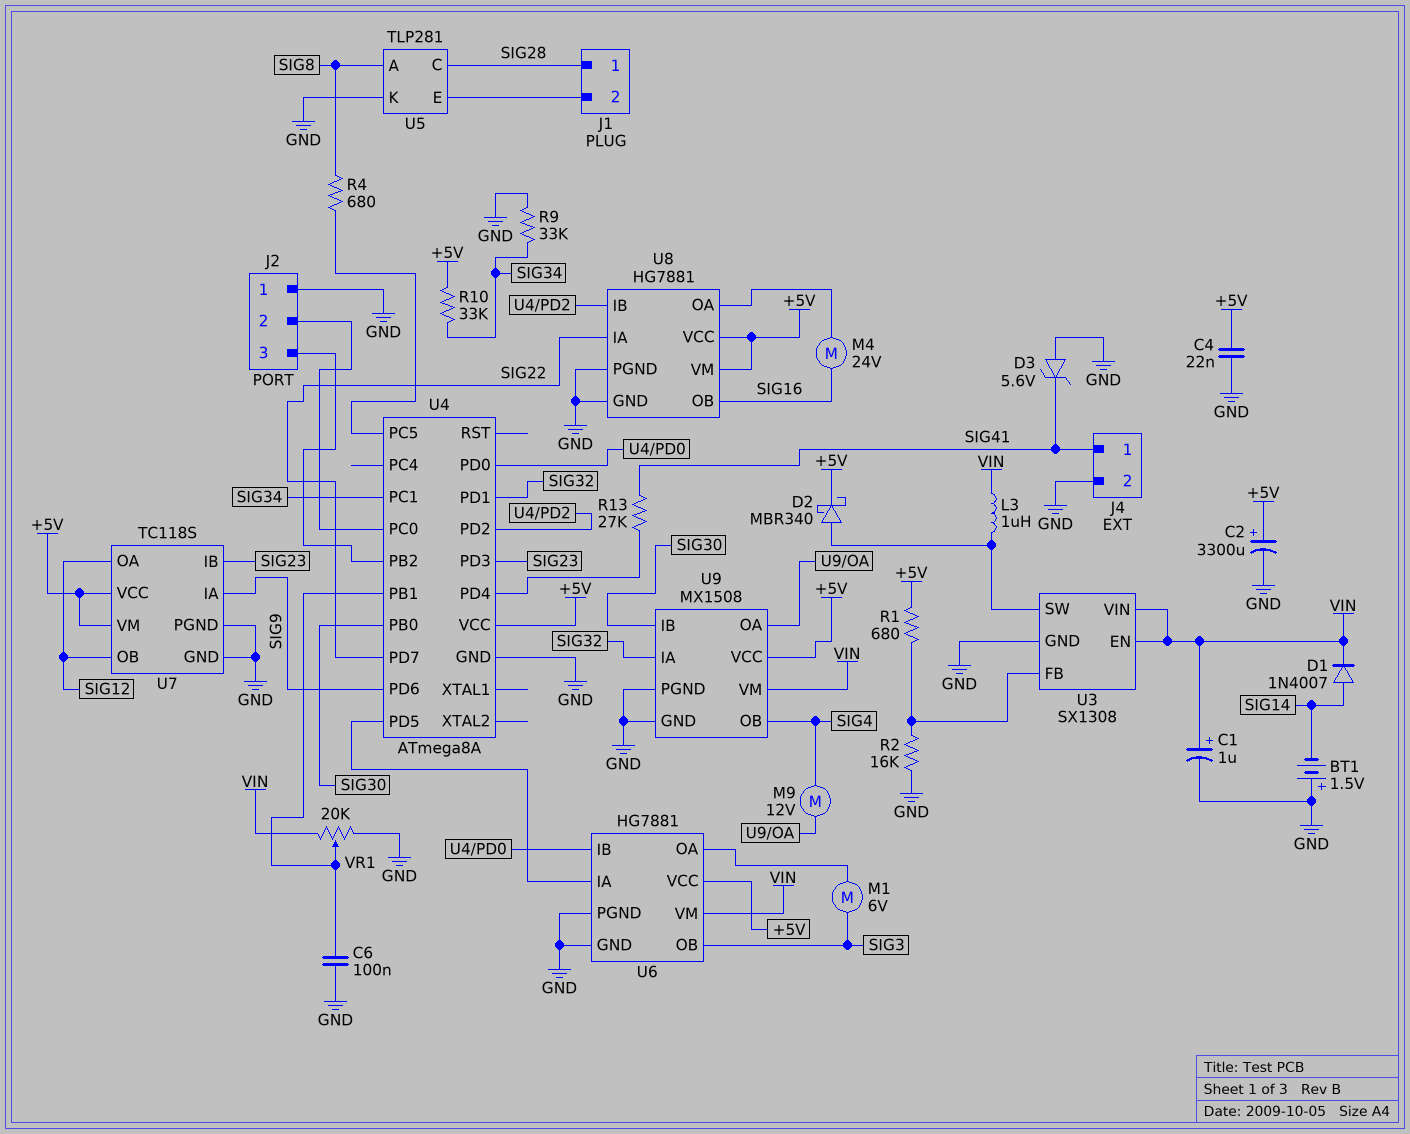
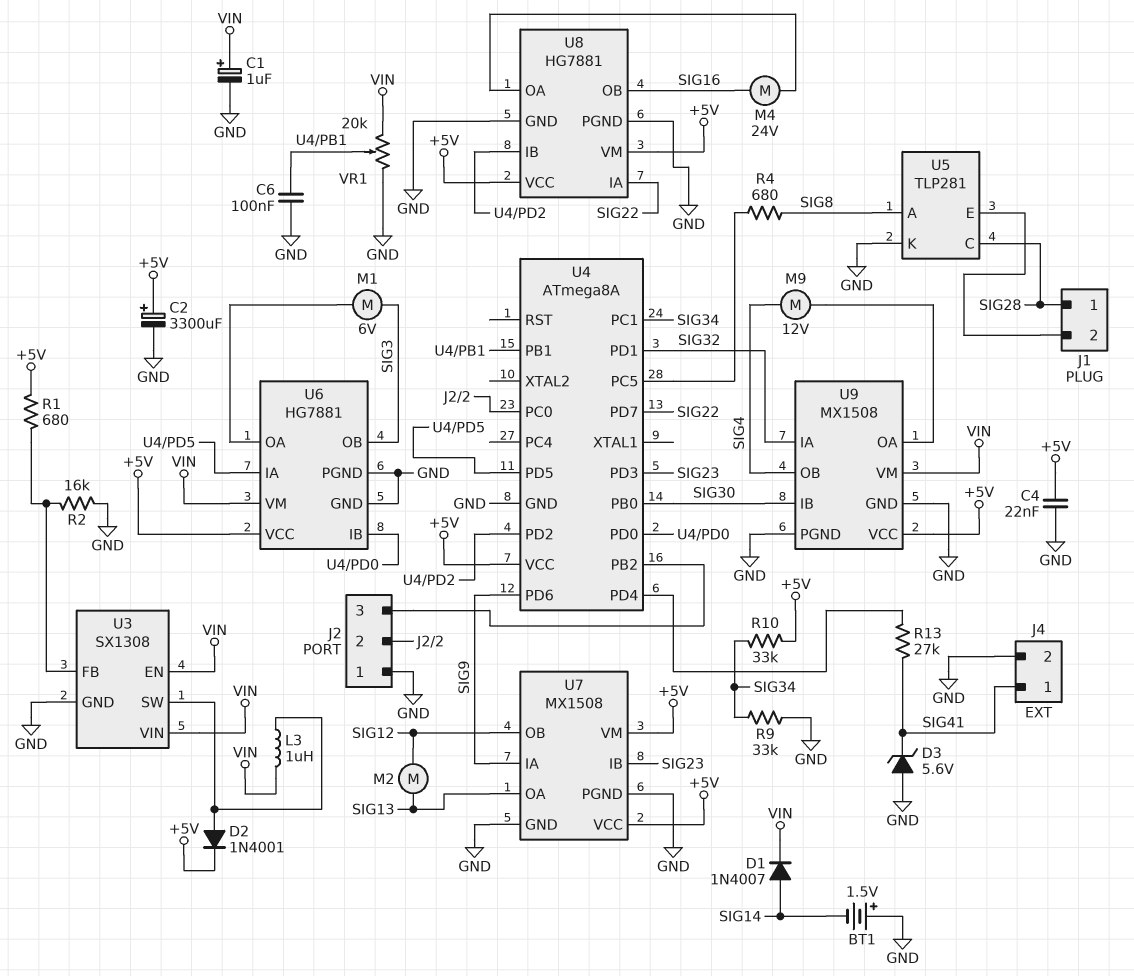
D2: schottky MBR340 (A U3/SW, K +5V) -> diode 1N4001 (A U3/SW, K +5V)
M2: none -> motor (SIG12, SIG13)
U7: TC118S -> MX1508
U7 pin OA: SIG12 -> SIG13

